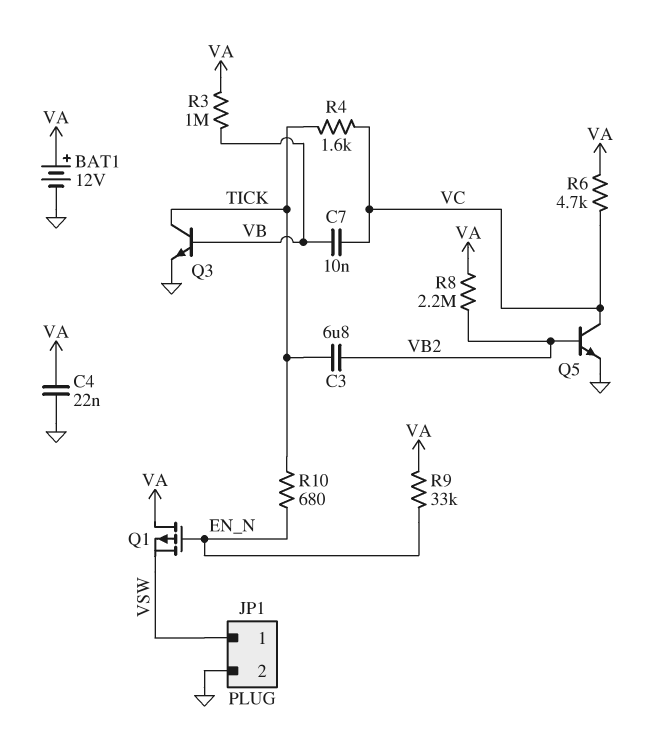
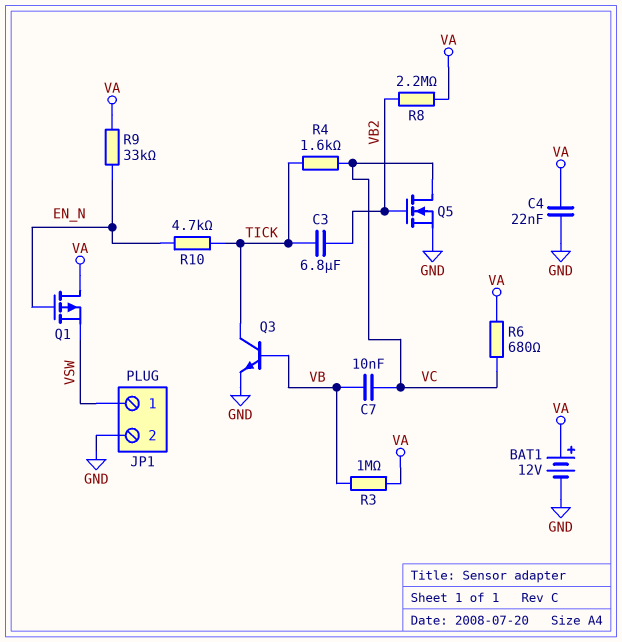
Q5: NPN (B VB2, C VC, E GND) -> NMOS (G VB2, D VC, S GND)
R6: 4.7k (VA, VC) -> 680 (VA, VC)
R10: 680 (EN_N, TICK) -> 4.7k (EN_N, TICK)

